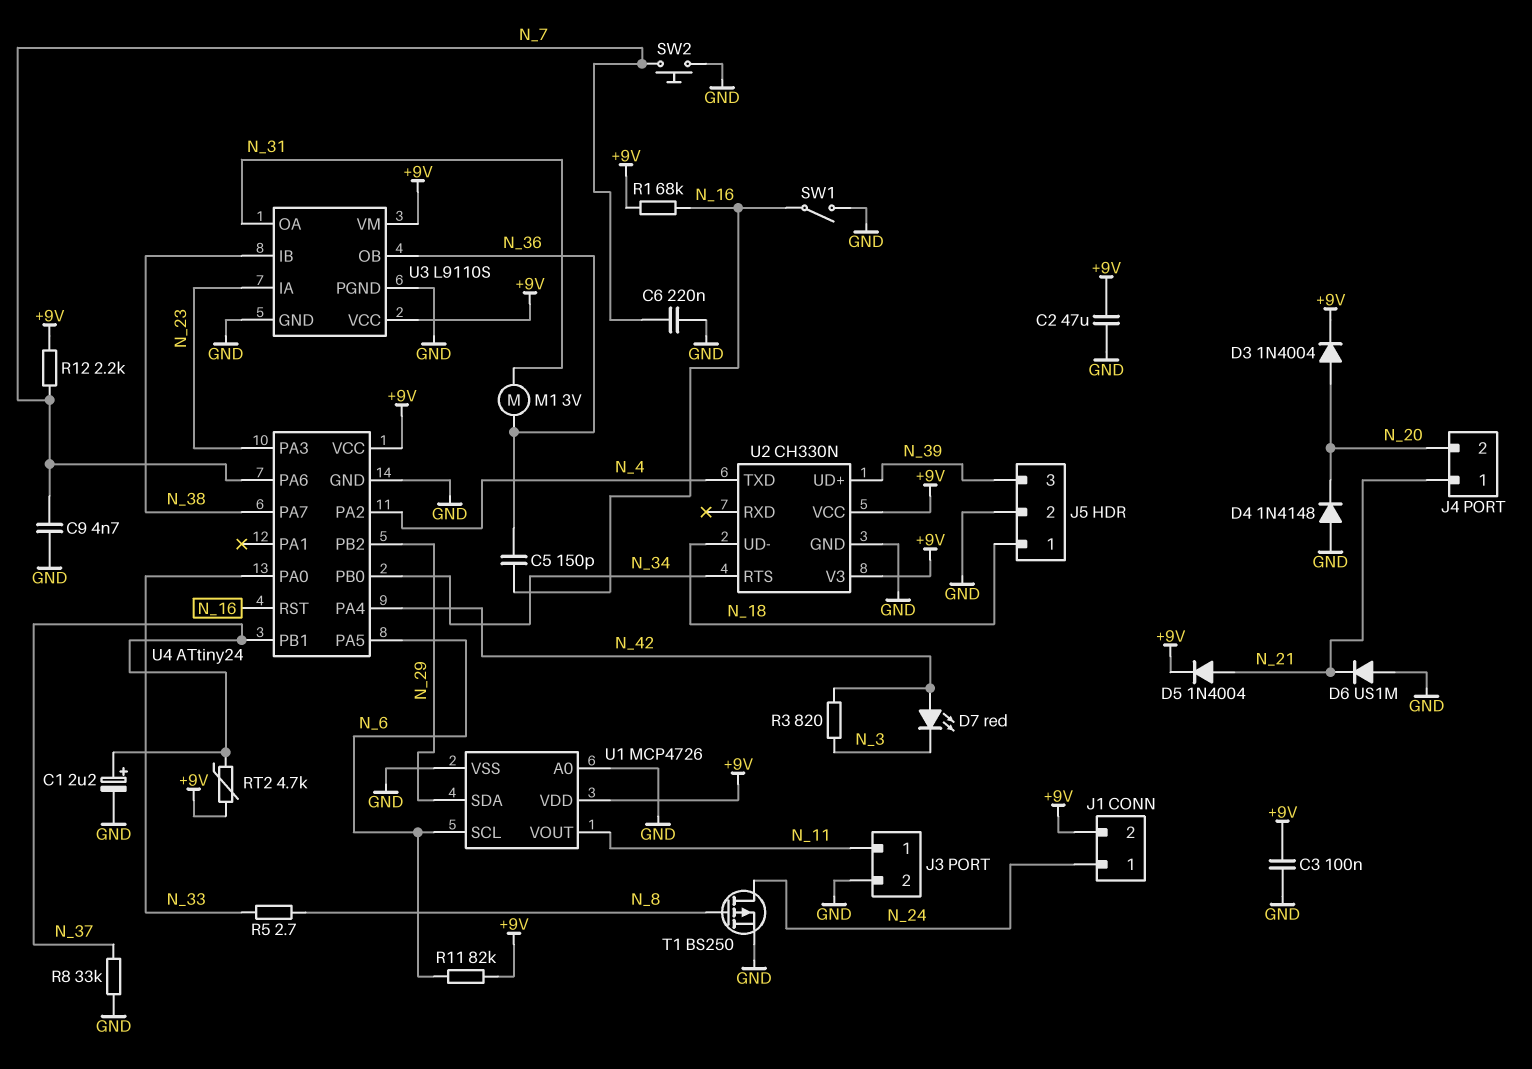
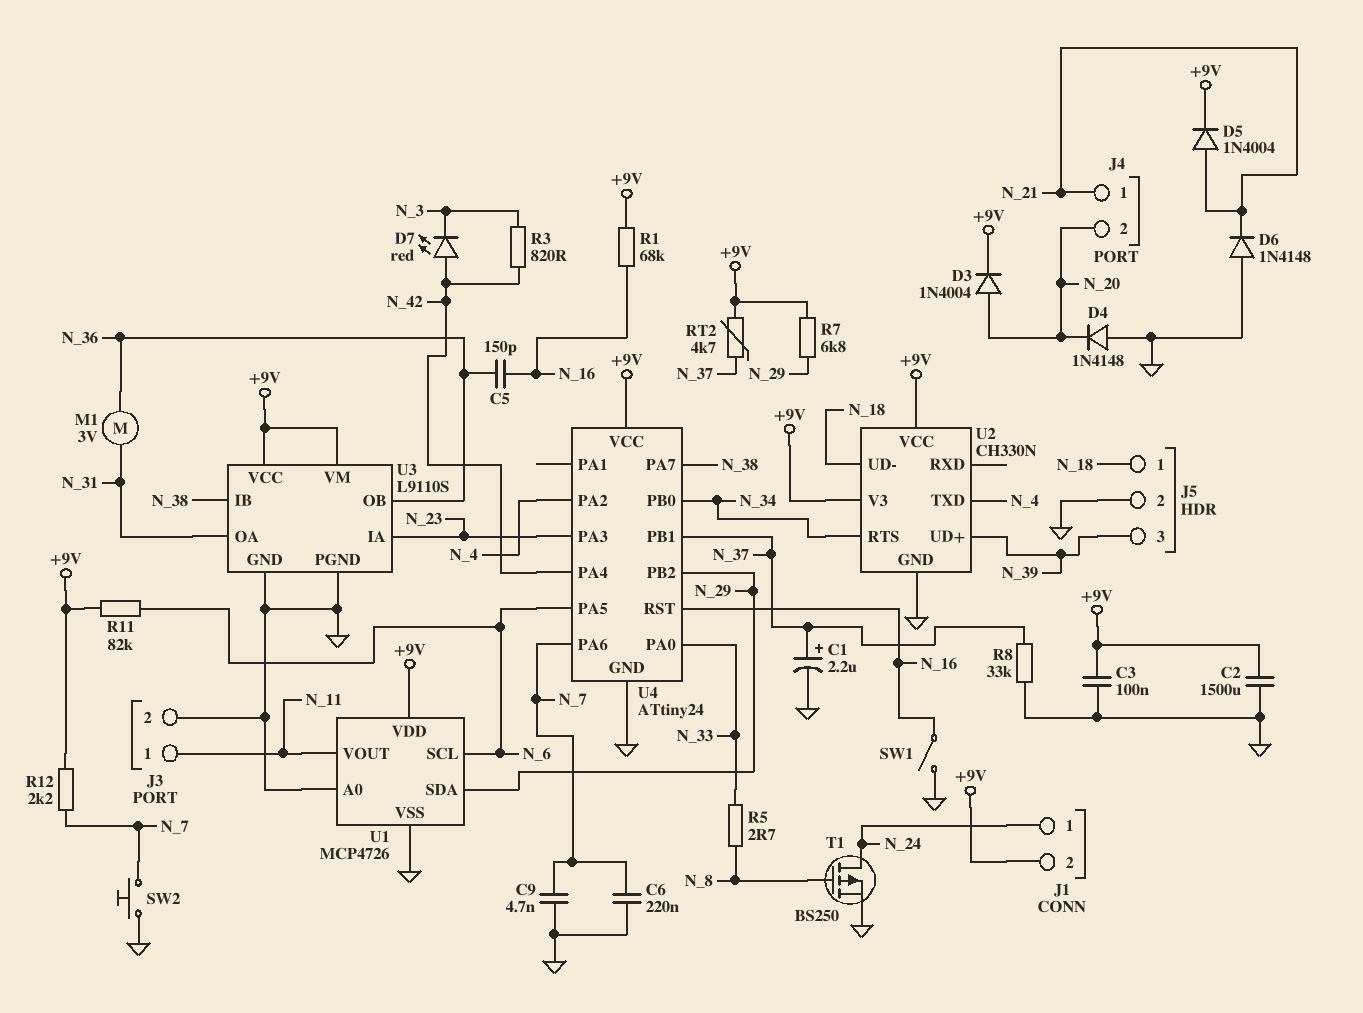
C2: 47uF (+9V, GND) -> 1500uF (+9V, GND)
D6: diode US1M (A GND, K N_21) -> diode 1N4148 (A GND, K N_21)
R7: none -> 6.8k (+9V, N_29)

